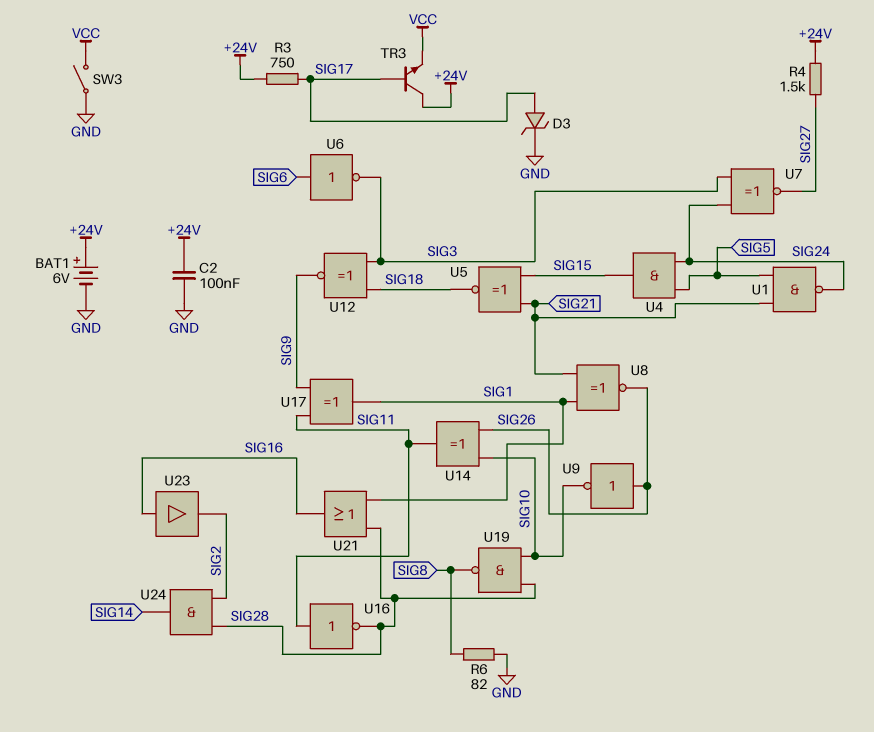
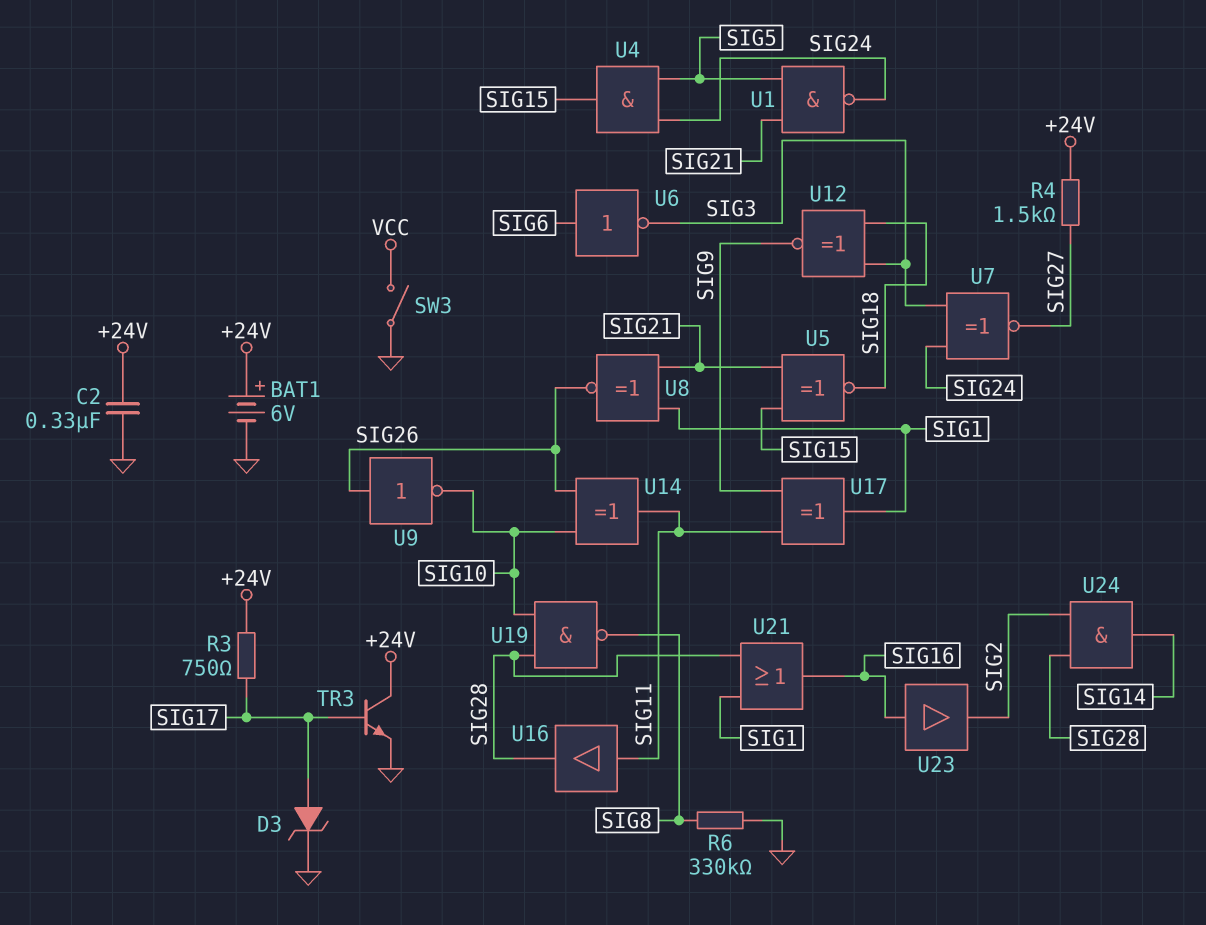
C2: 100nF (+24V, GND) -> 330nF (+24V, GND)
R6: 82 (GND, SIG8) -> 330k (GND, SIG8)
TR3: NPN (B SIG17, C +24V, E VCC) -> NPN (B SIG17, C +24V, E GND)
U16: NOT (in SIG11, out SIG28) -> buffer (in SIG11, out SIG28)

